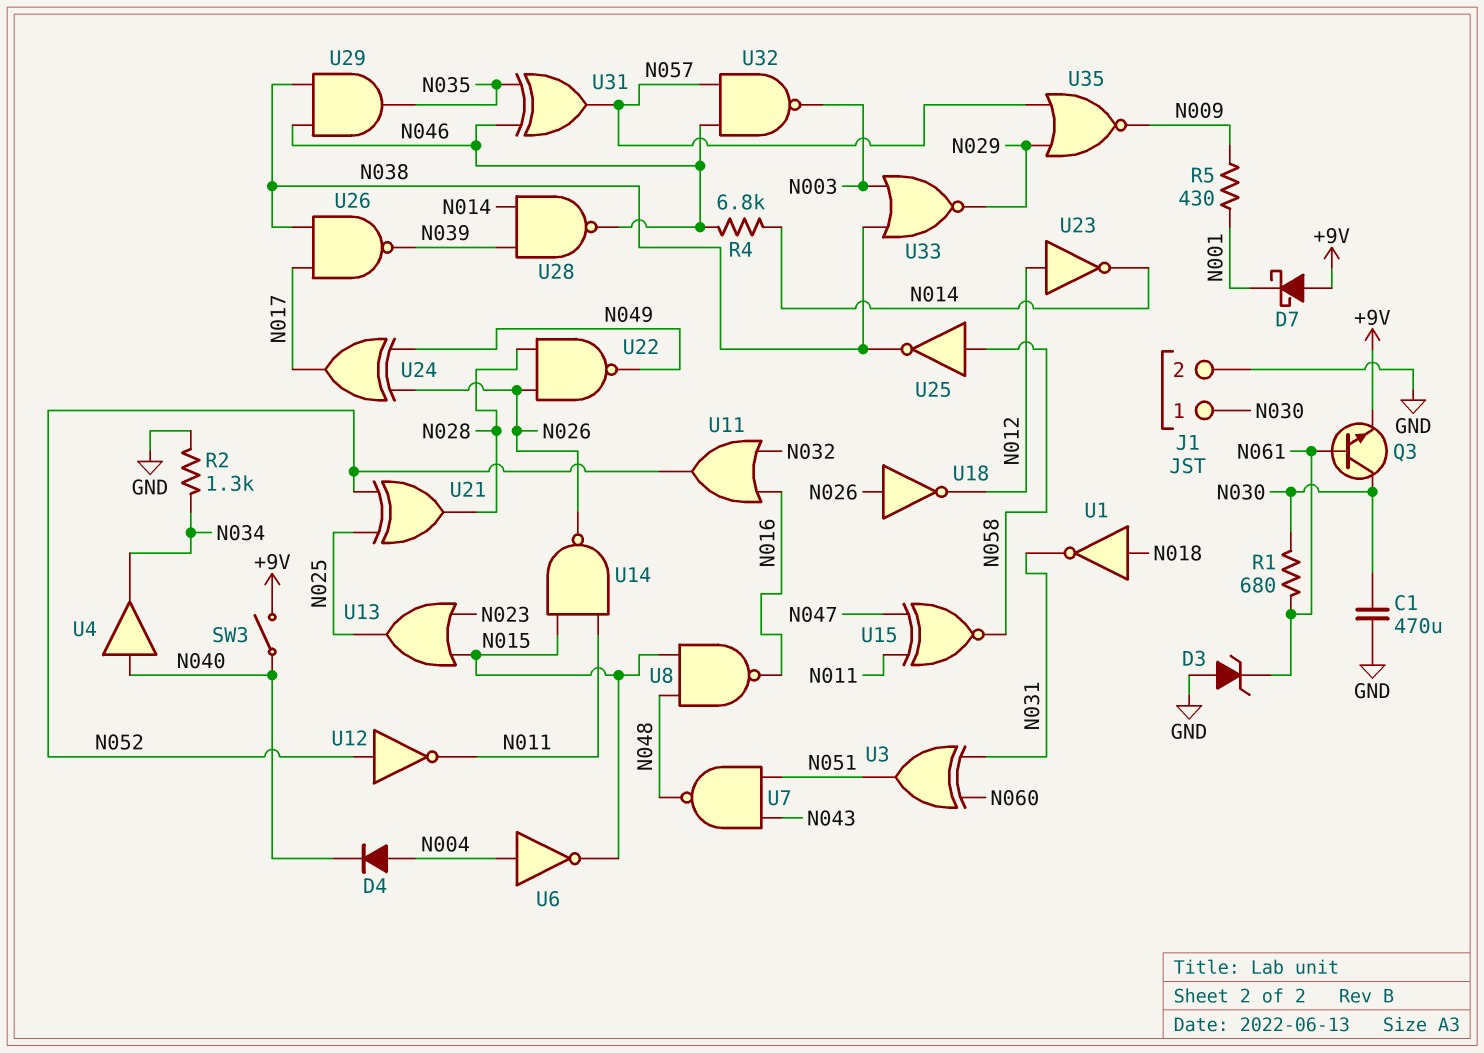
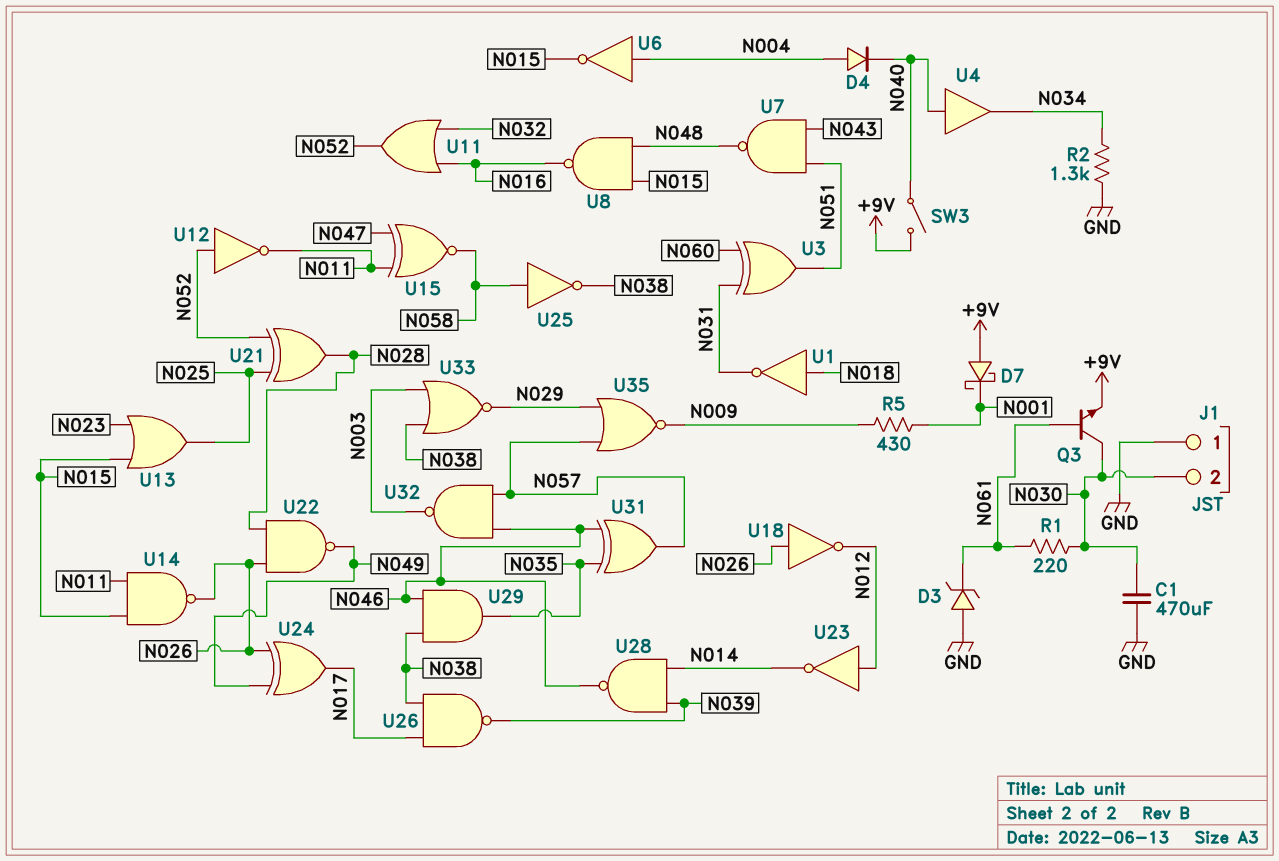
J1 pin 1: N030 -> GND
J1 pin 2: GND -> N030
R1: 680 (N030, N061) -> 220 (N030, N061)
R4: 6.8k (N014, N046) -> none

